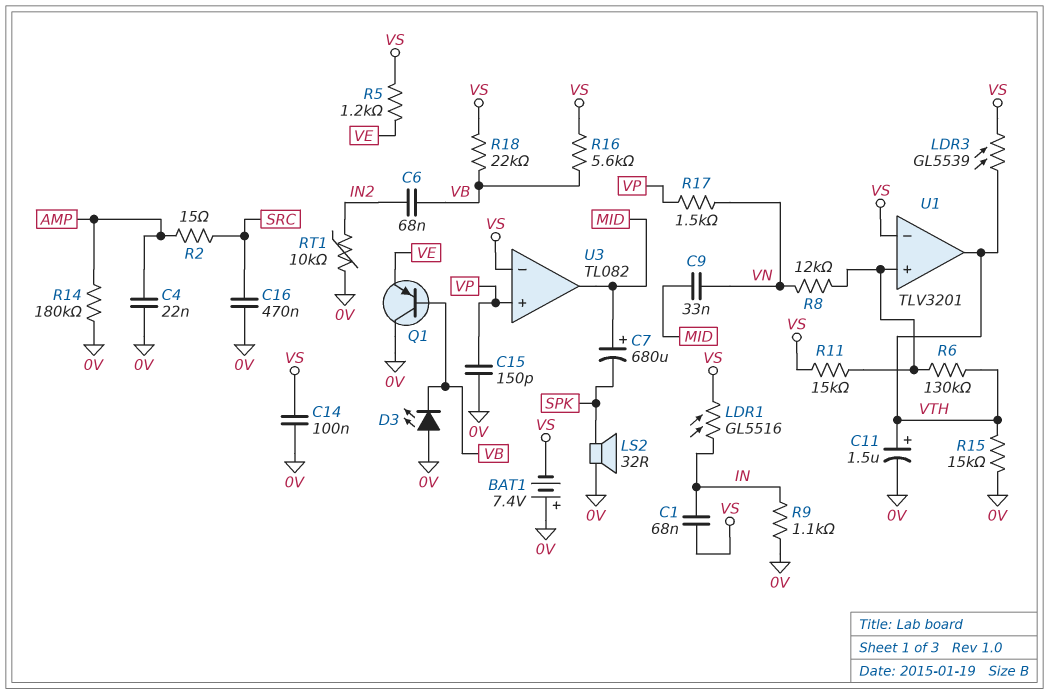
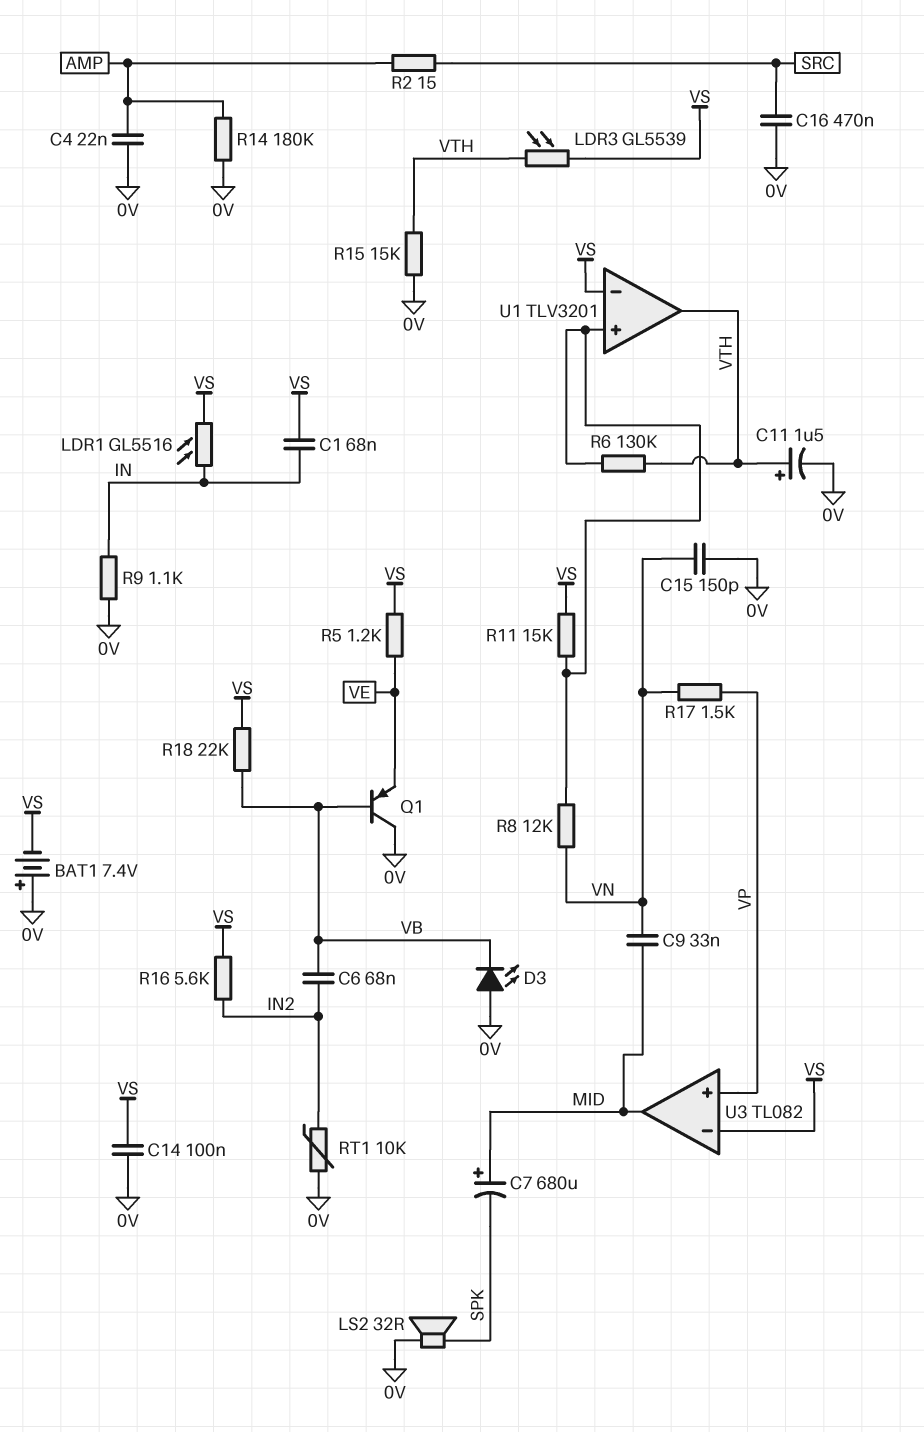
C15: 150pF (0V, VP) -> 150pF (0V, VN)
R16: 5.6k (VB, VS) -> 5.6k (IN2, VS)

